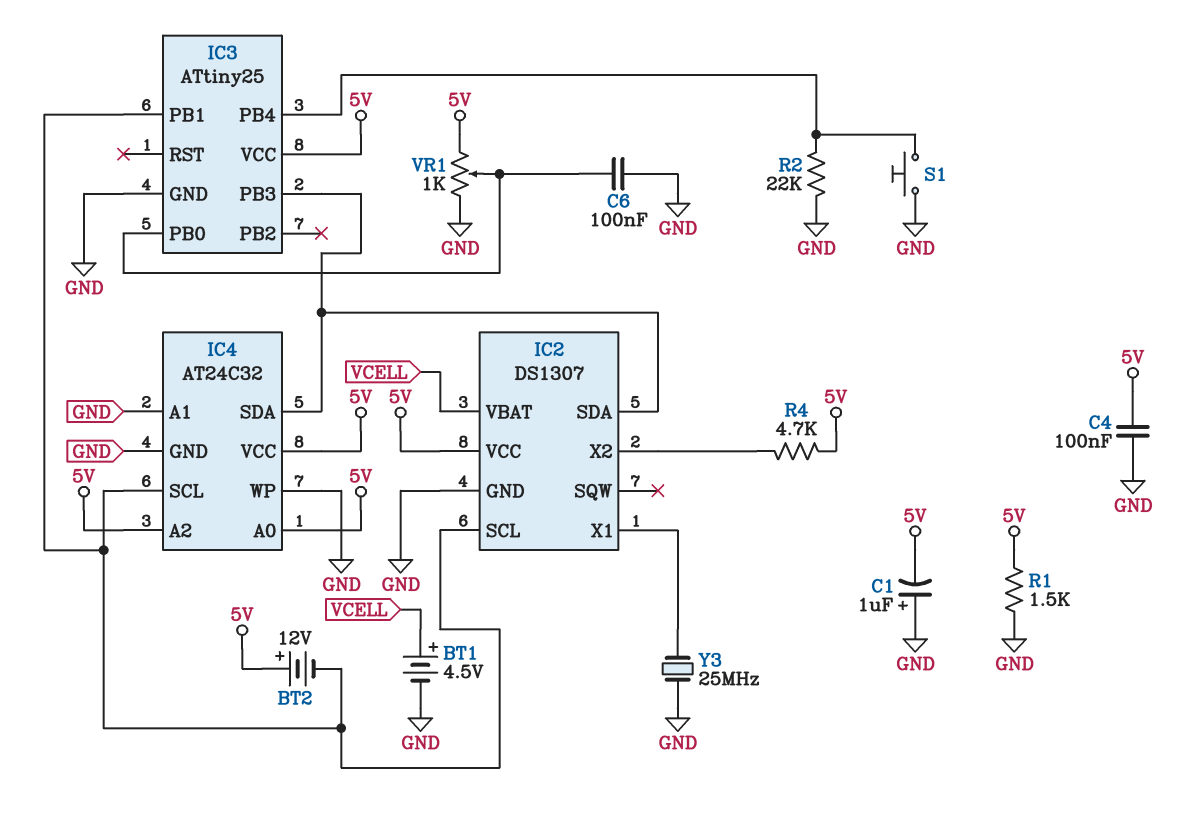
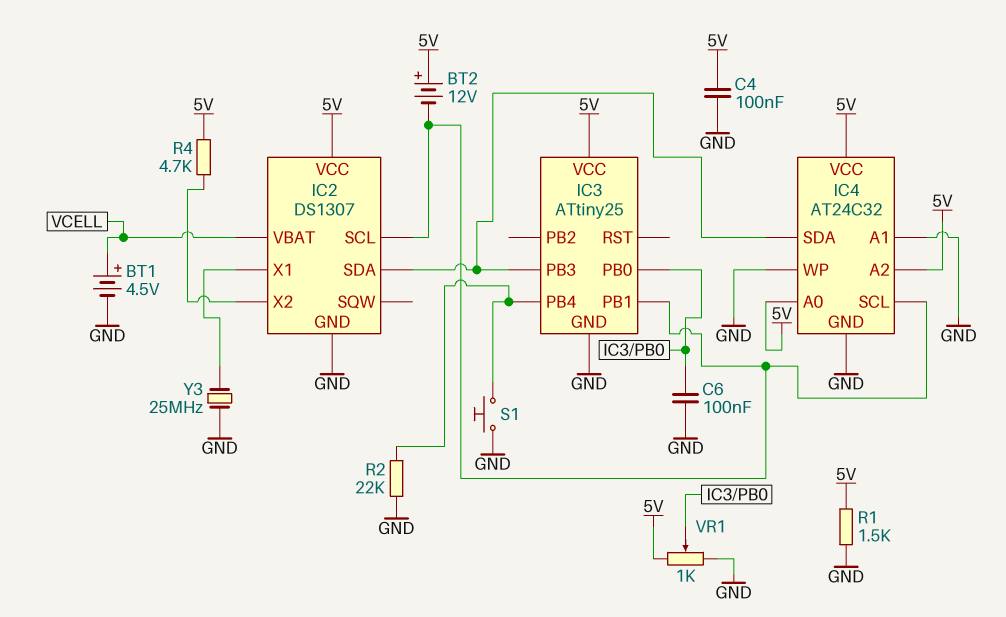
C1: 1uF (plus GND, minus 5V) -> none

